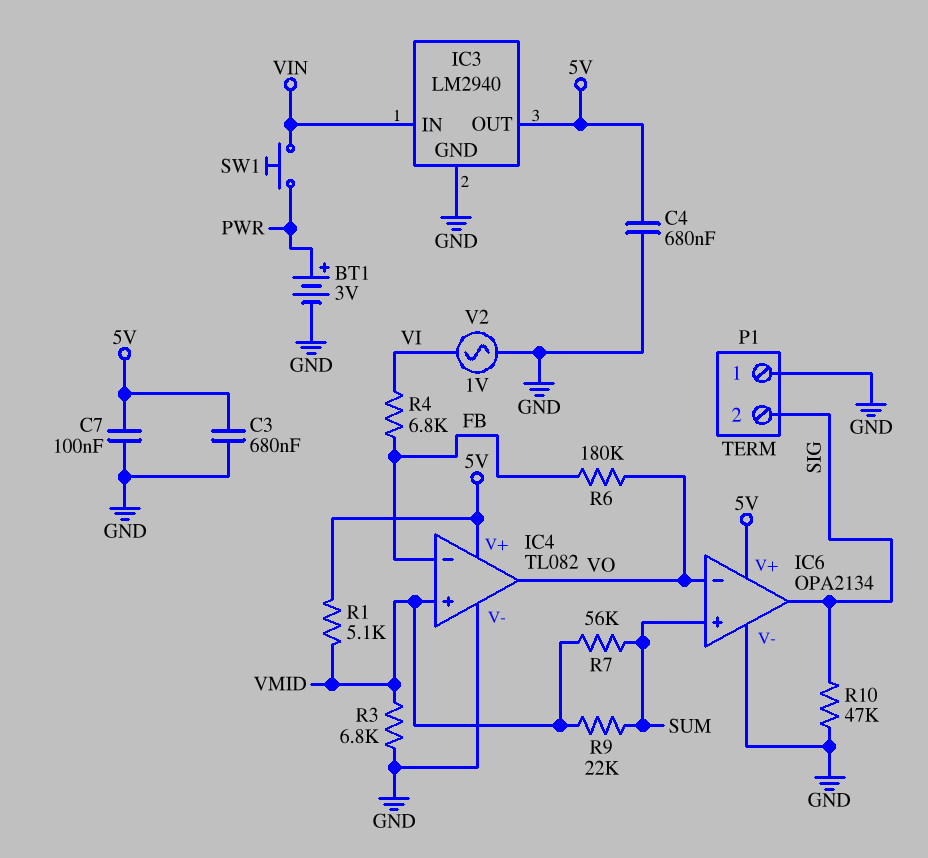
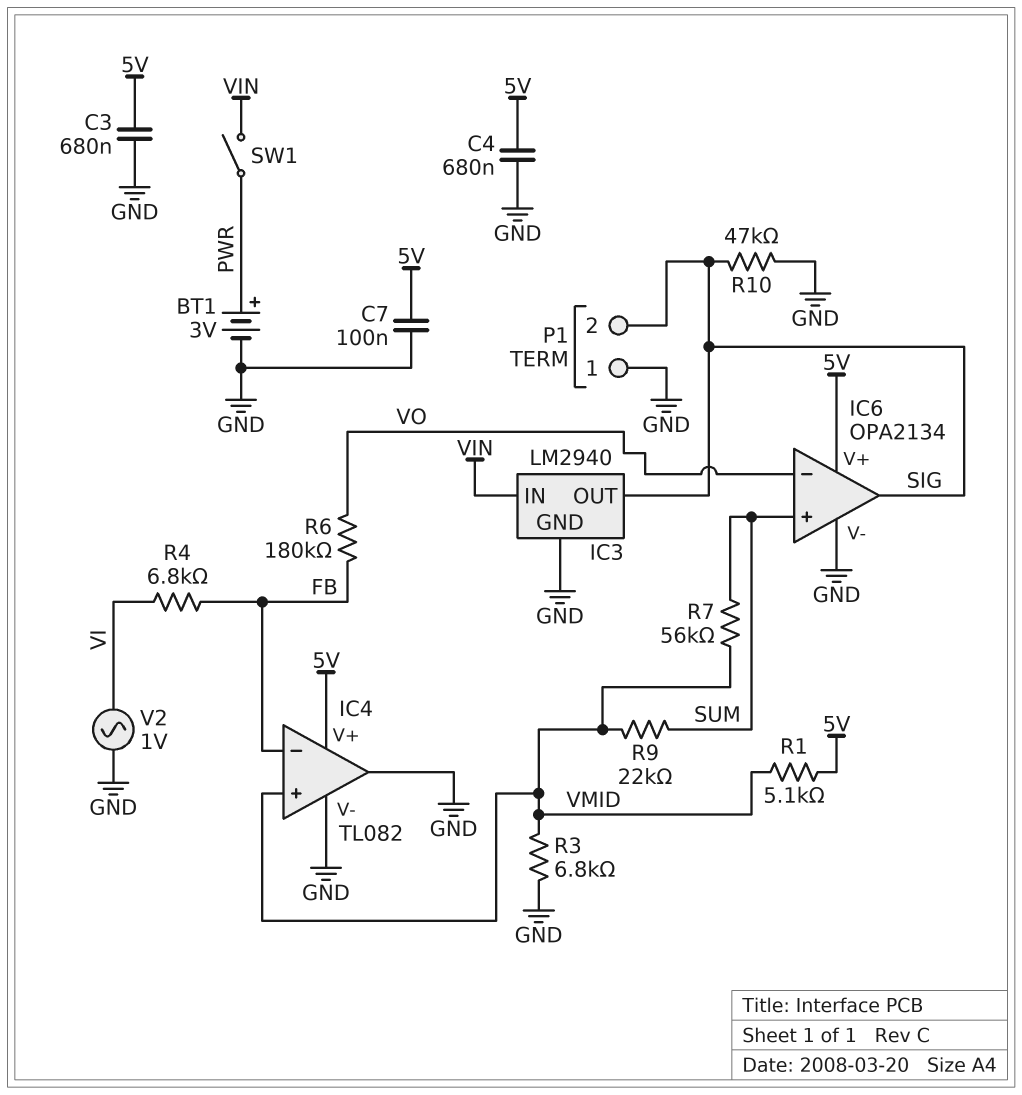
IC3 pin OUT: 5V -> SIG
IC4 pin out: VO -> GND
SW1: button (PWR, VIN) -> switch (PWR, VIN)

